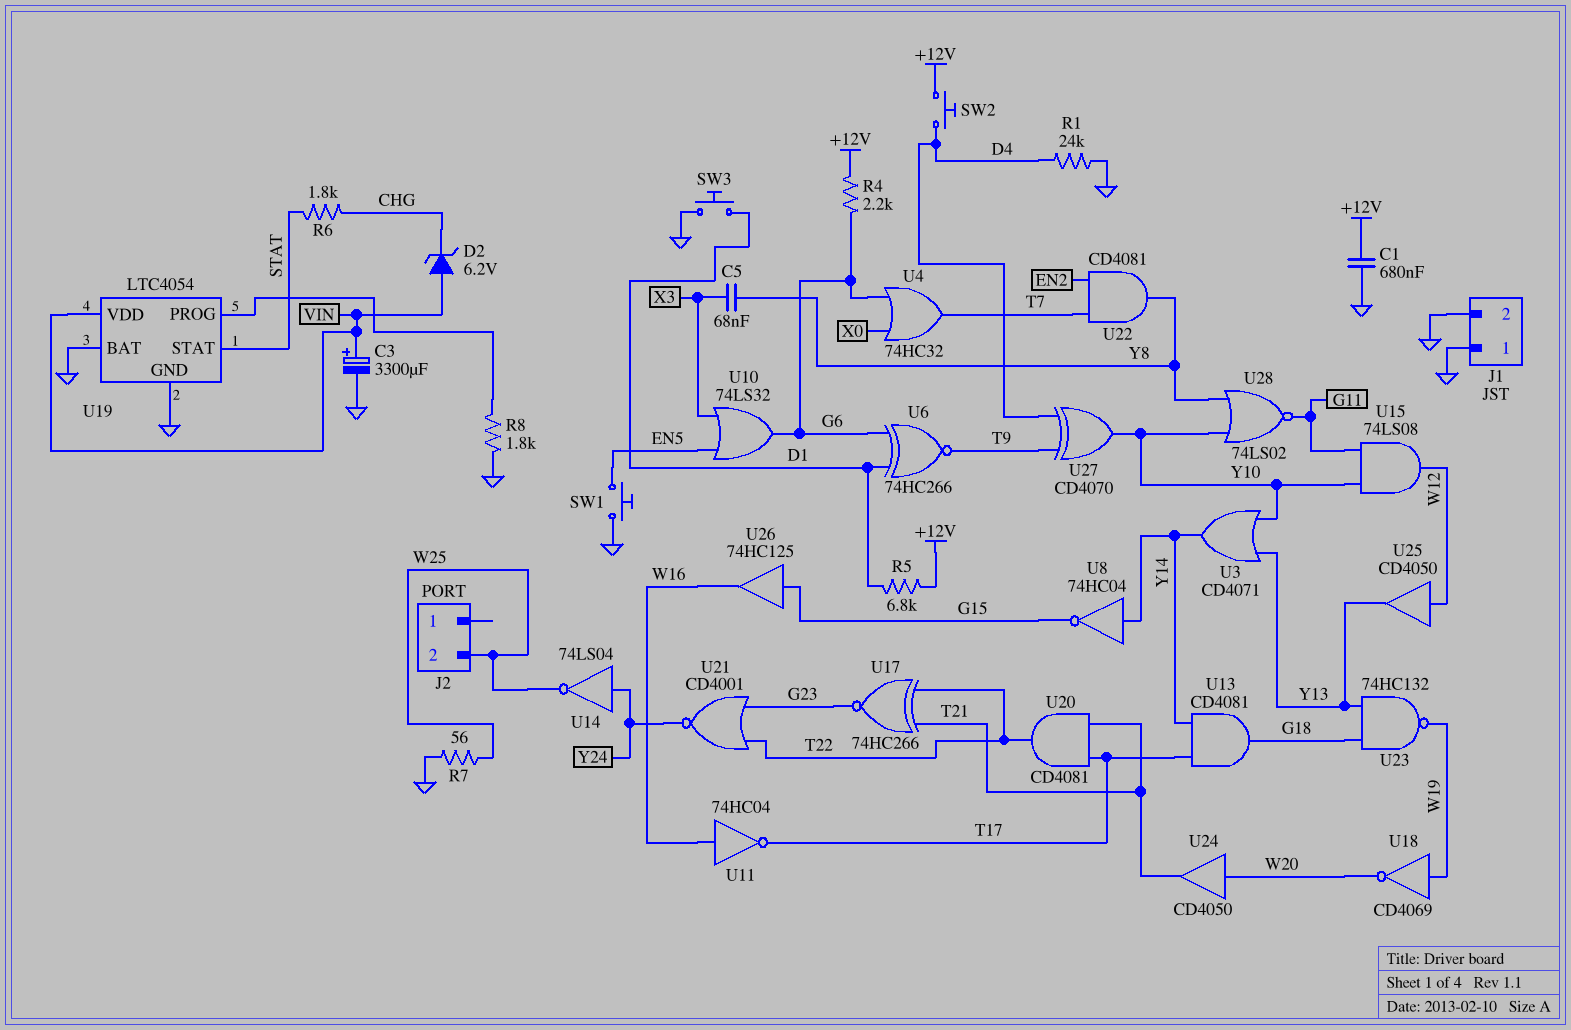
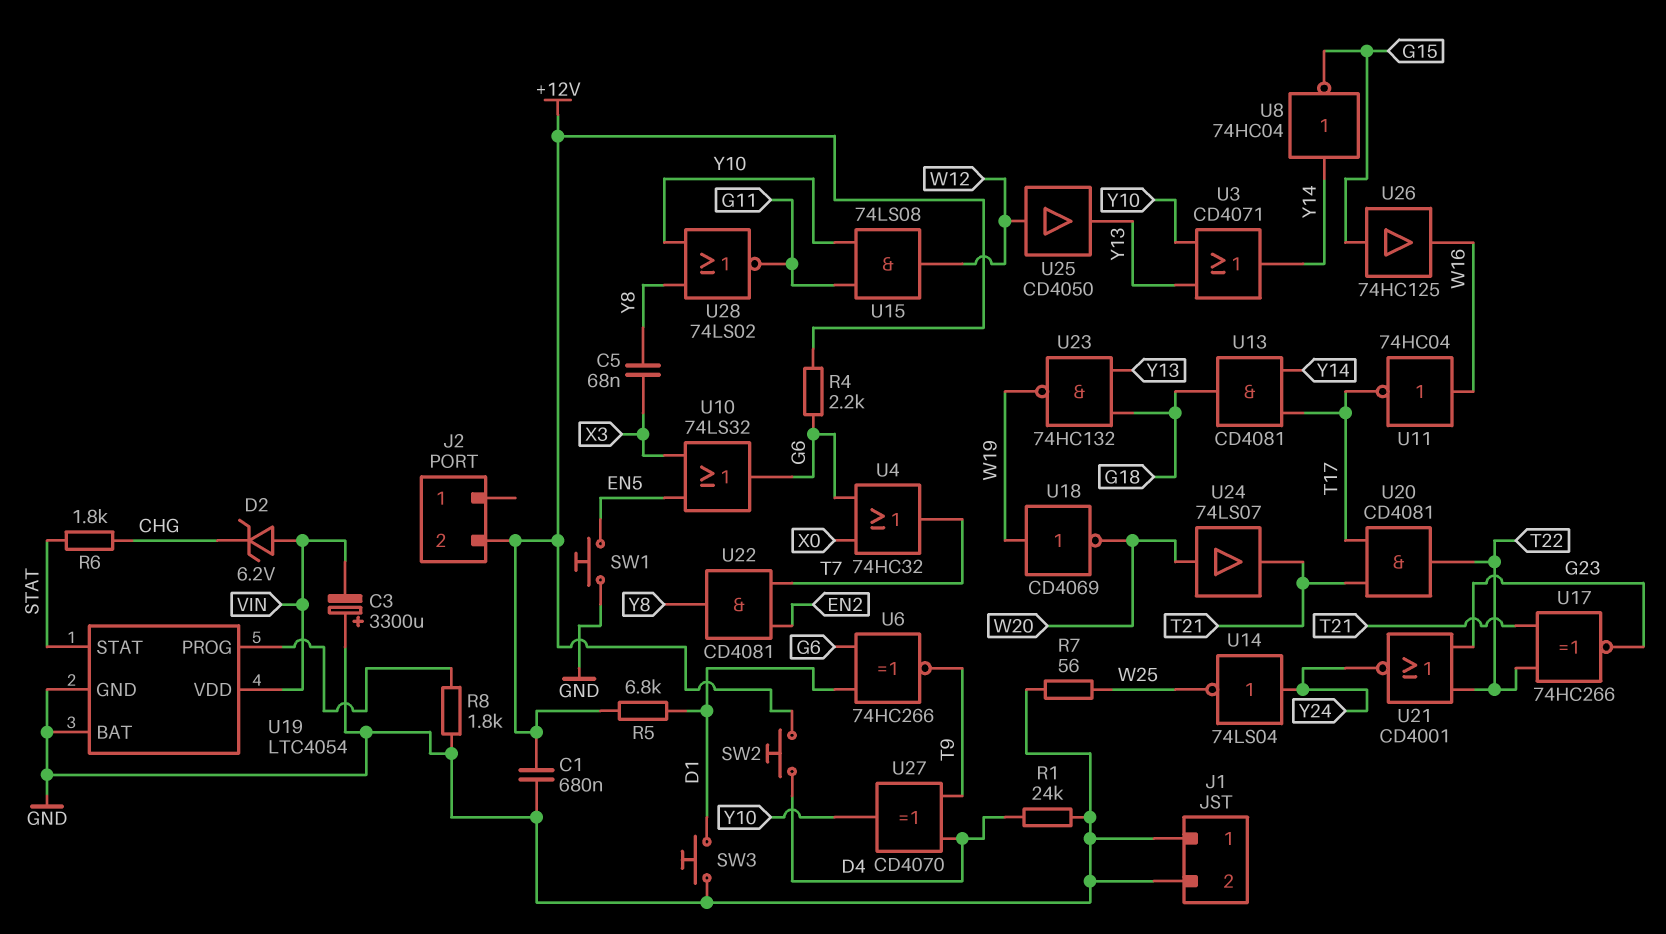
C3: 3300uF (plus VIN, minus GND) -> 3300uF (plus GND, minus VIN)
J2 pin 2: W25 -> +12V
U24: buffer CD4050 (in W20, out T21) -> buffer 74LS07 (in W20, out T21)

